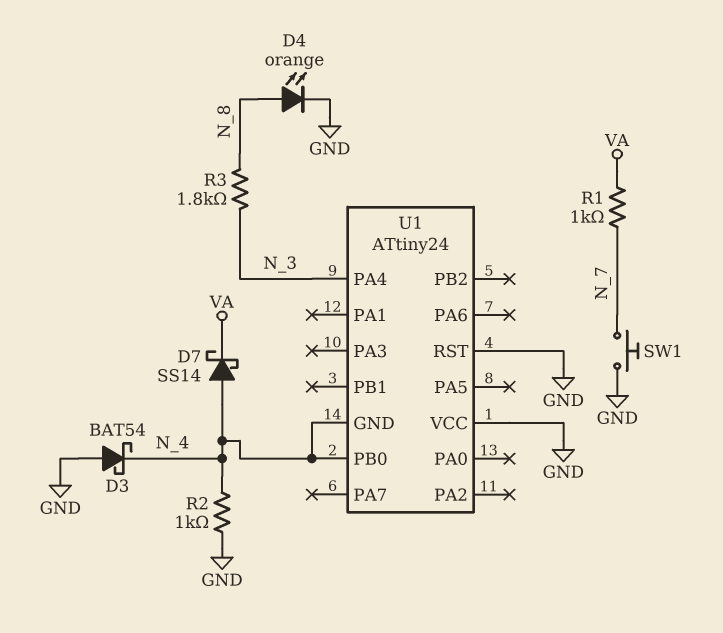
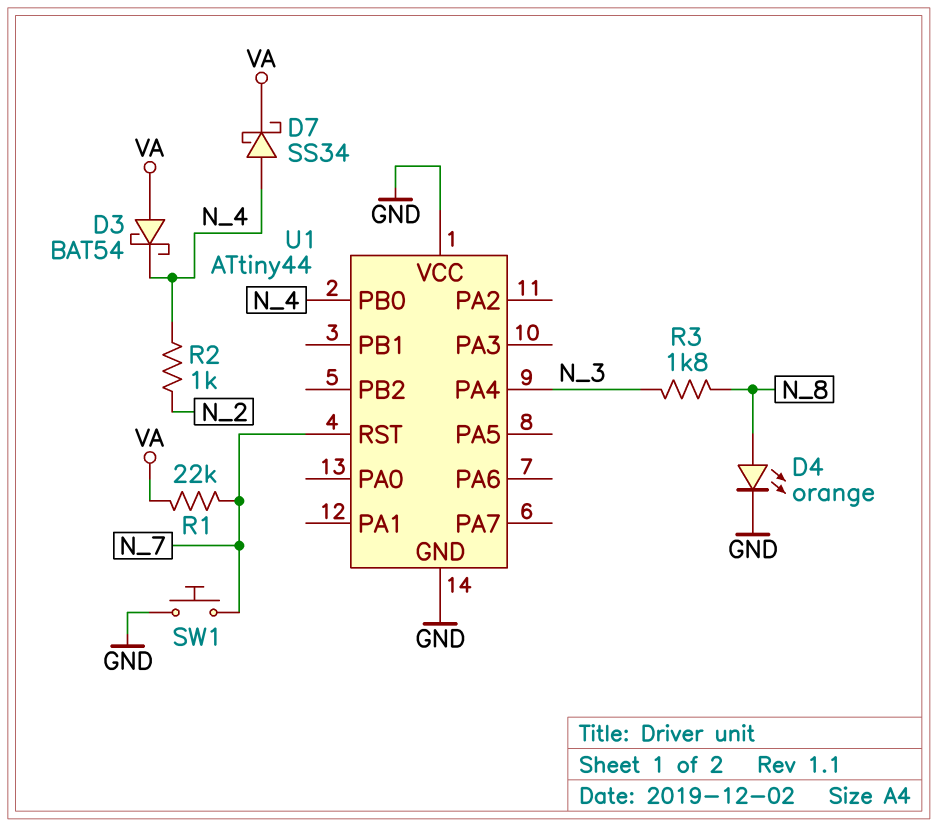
D3: schottky BAT54 (A GND, K N_4) -> schottky BAT54 (A VA, K N_4)
D7: schottky SS14 (A N_4, K VA) -> schottky SS34 (A N_4, K VA)
R1: 1k (N_7, VA) -> 22k (N_7, VA)
R2: 1k (GND, N_4) -> 1k (N_2, N_4)
U1: ATtiny24 -> ATtiny44
U1 pin GND: N_4 -> GND
U1 pin RST: GND -> N_7

